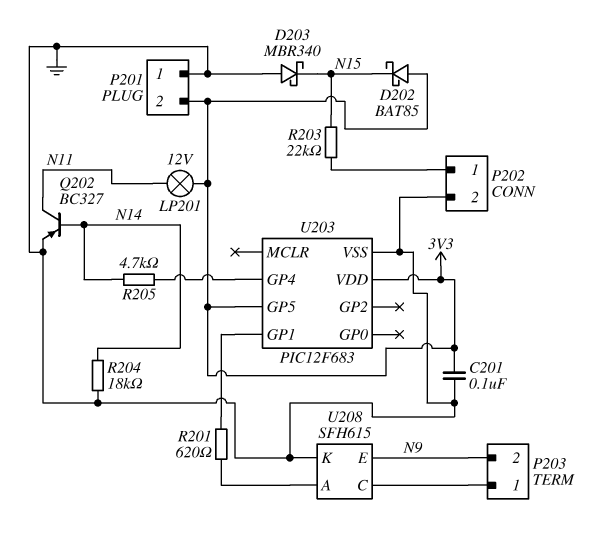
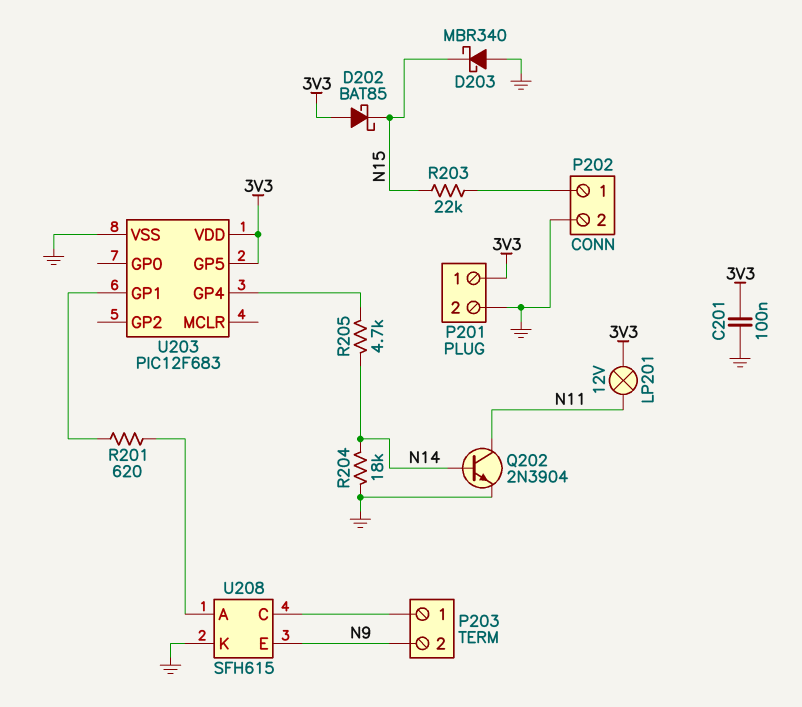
P201 pin 1: GND -> 3V3
P201 pin 2: 3V3 -> GND
Q202: PNP BC327 (B N14, C N11, E GND) -> NPN 2N3904 (B N14, C N11, E GND)

